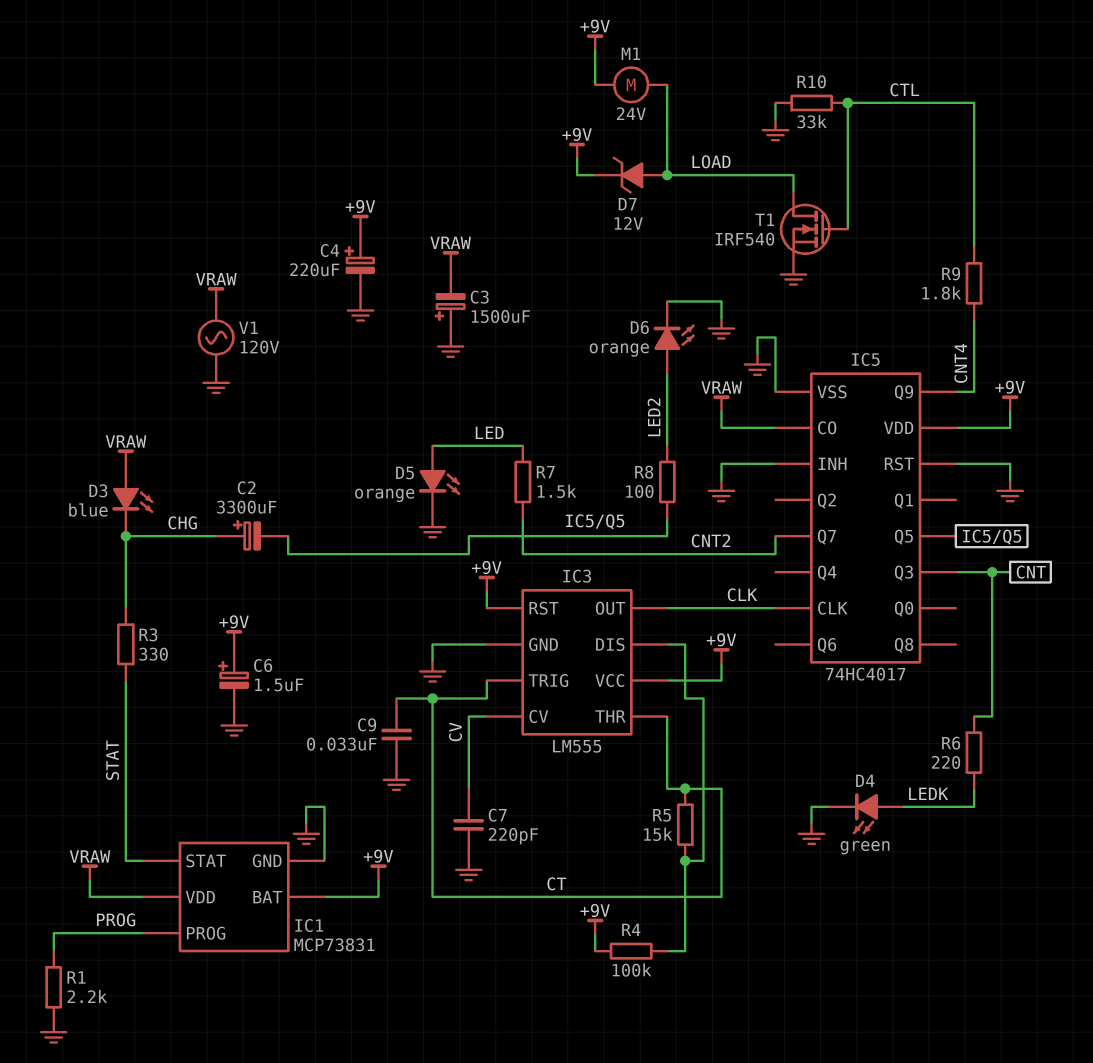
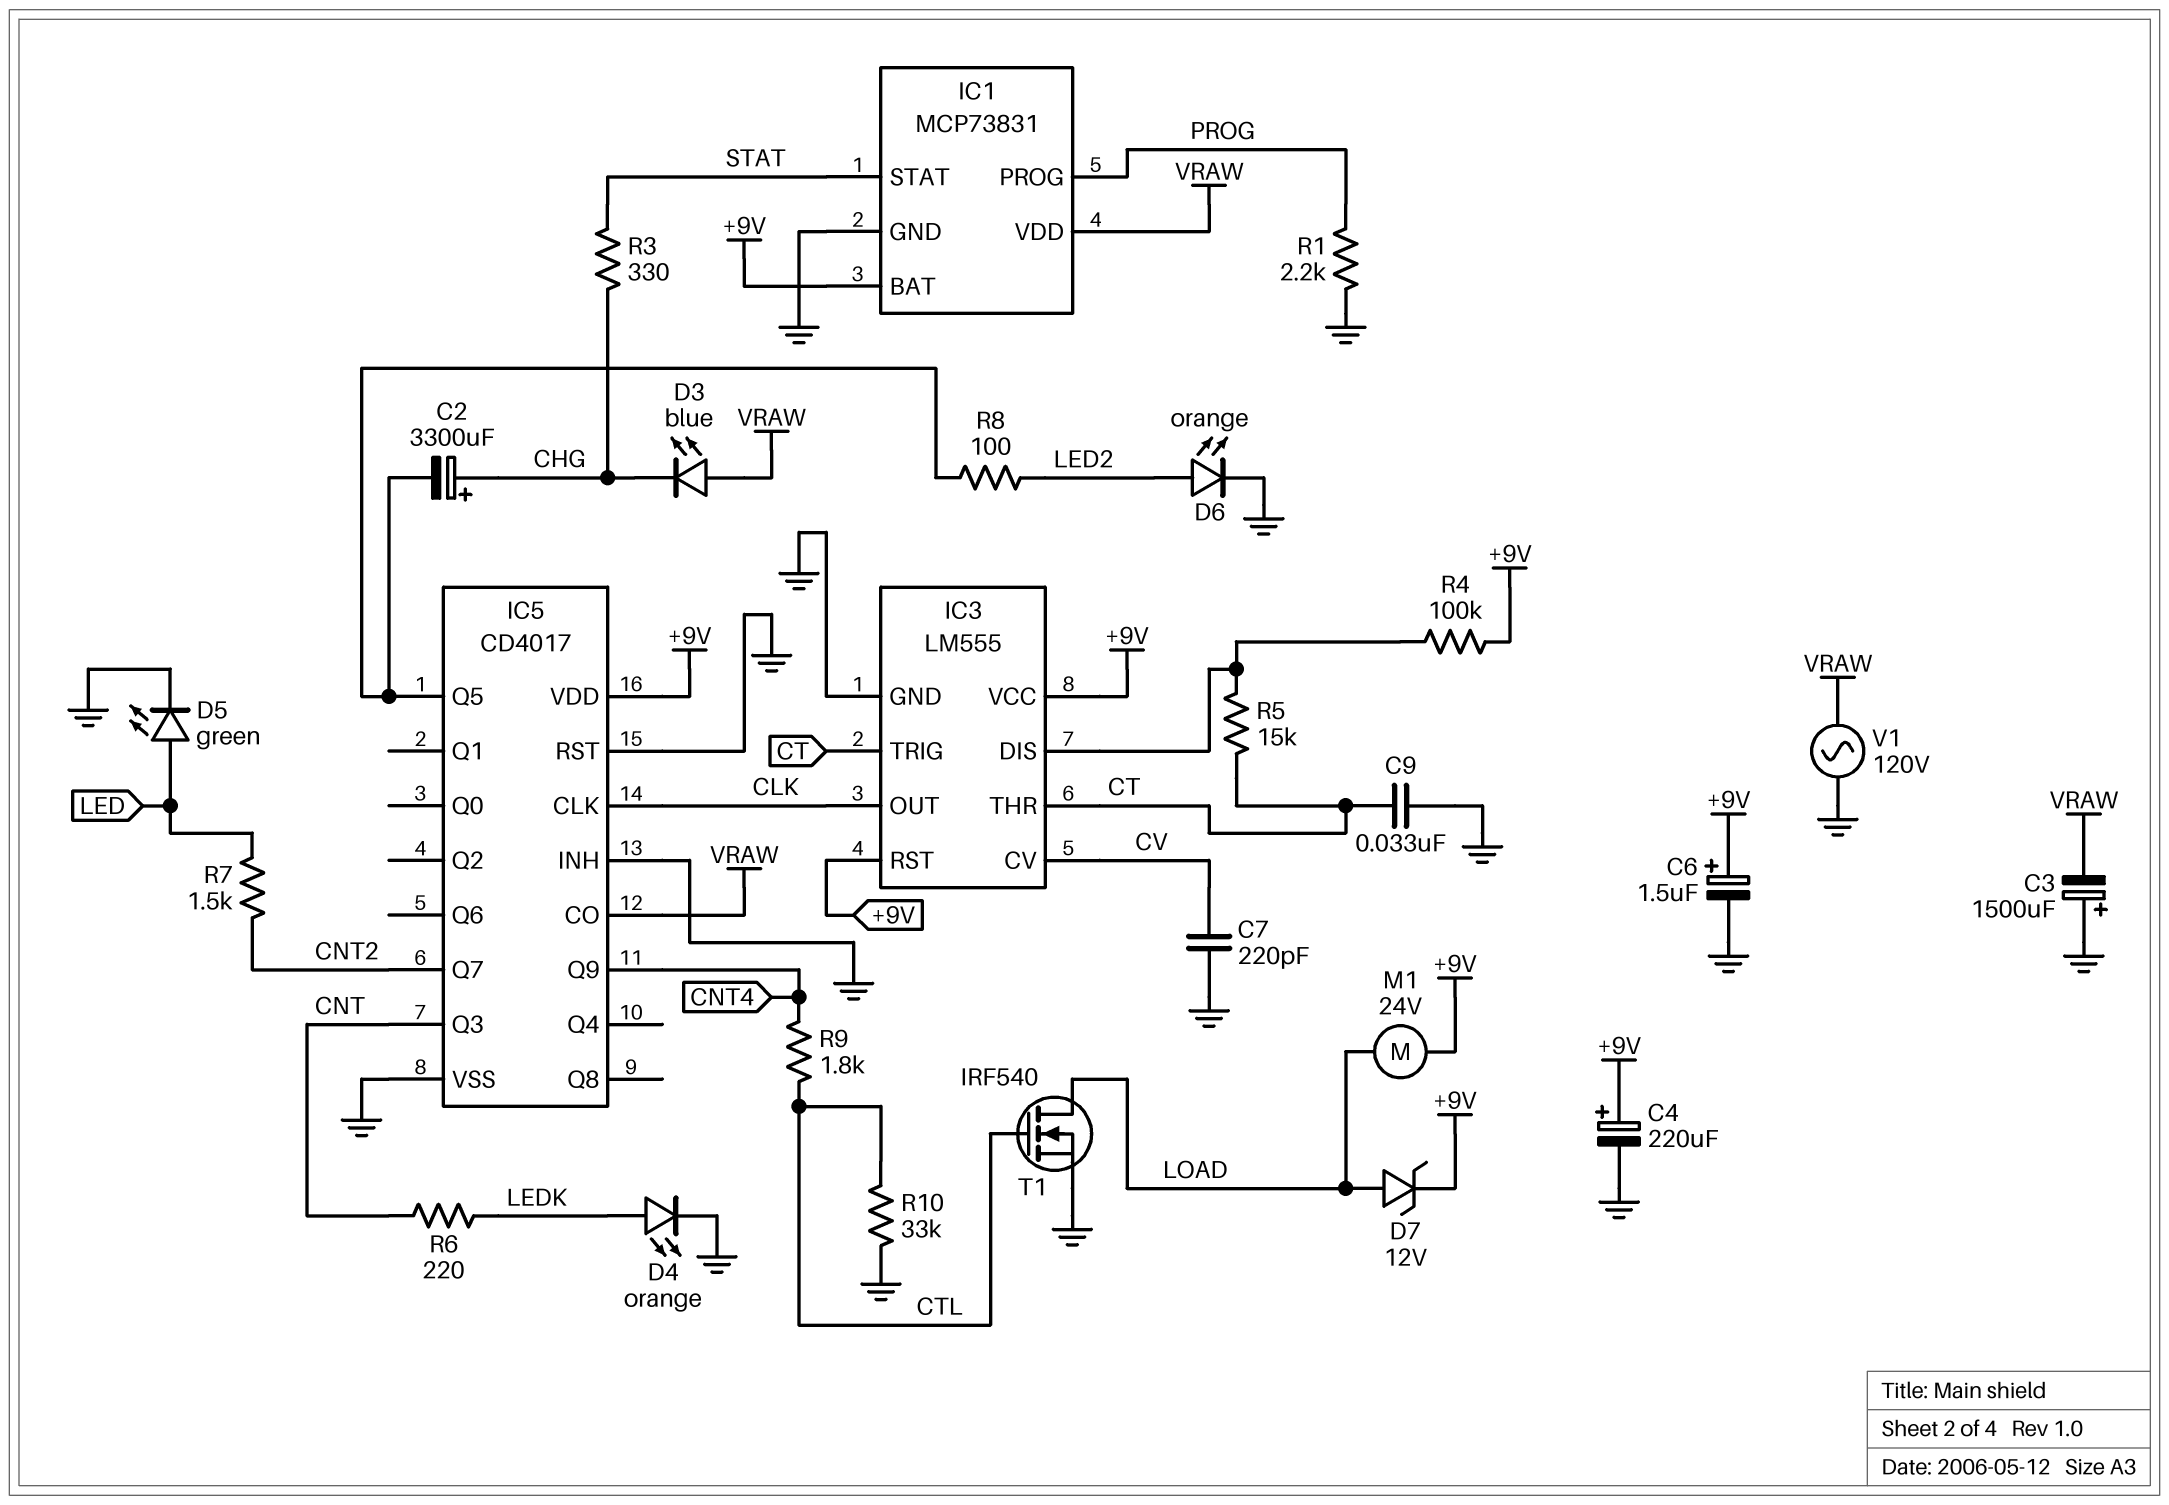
D4: LED green (A LEDK, K GND) -> LED orange (A LEDK, K GND)
D5: LED orange (A LED, K GND) -> LED green (A LED, K GND)
IC5: 74HC4017 -> CD4017

